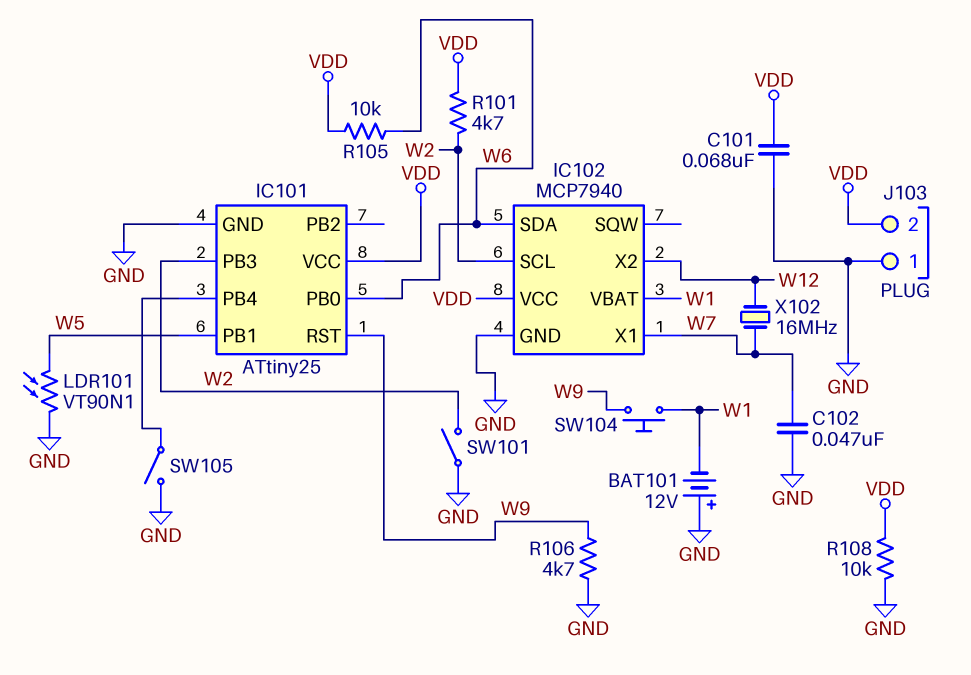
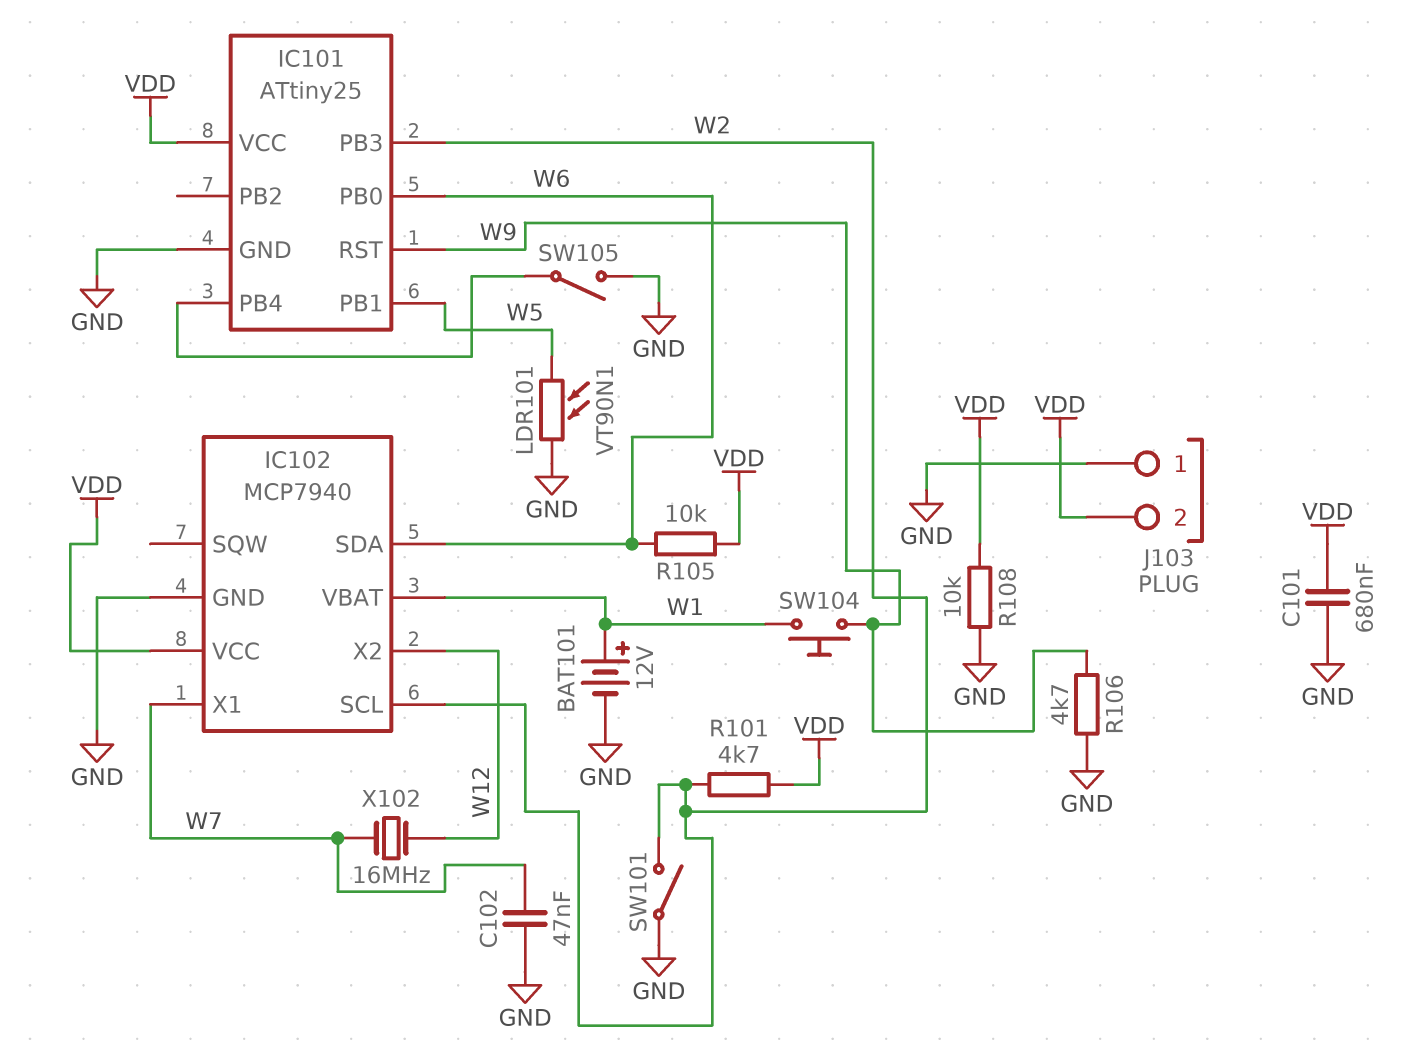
BAT101: 12V (plus GND, minus W1) -> 12V (plus W1, minus GND)
C101: 68nF (GND, VDD) -> 680nF (GND, VDD)

